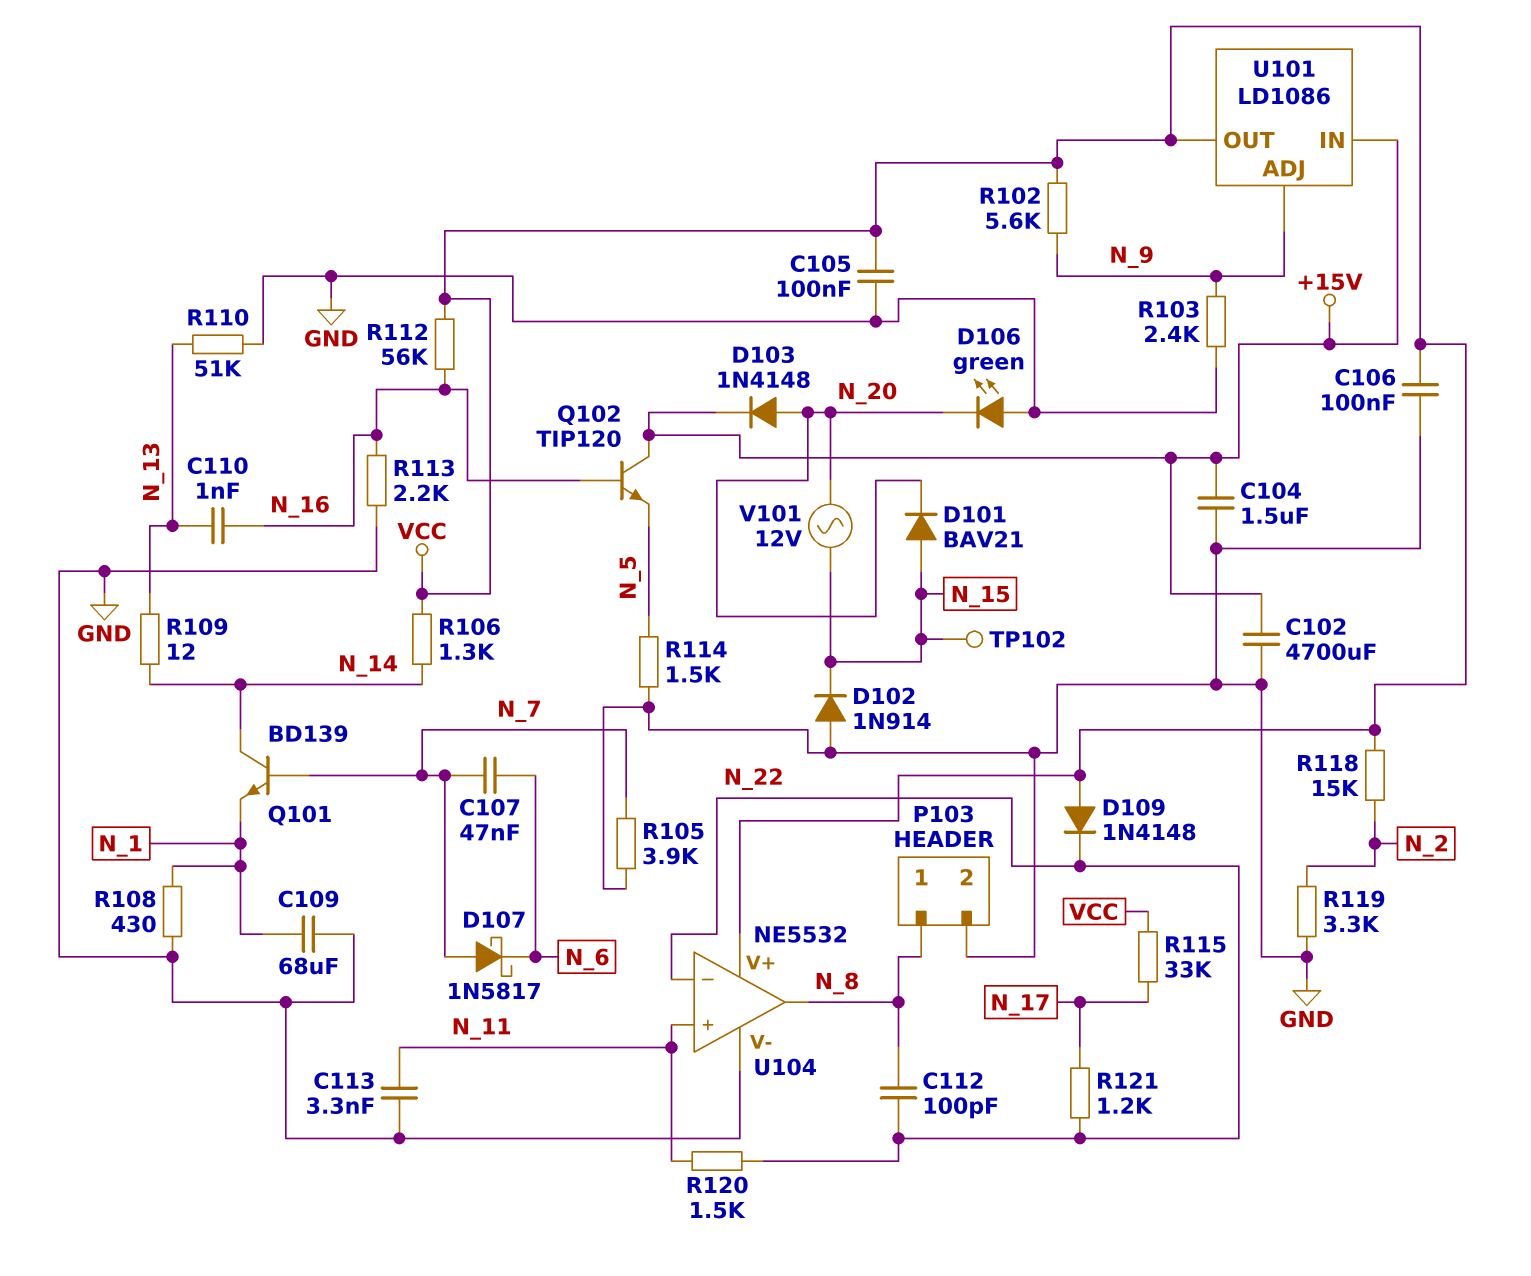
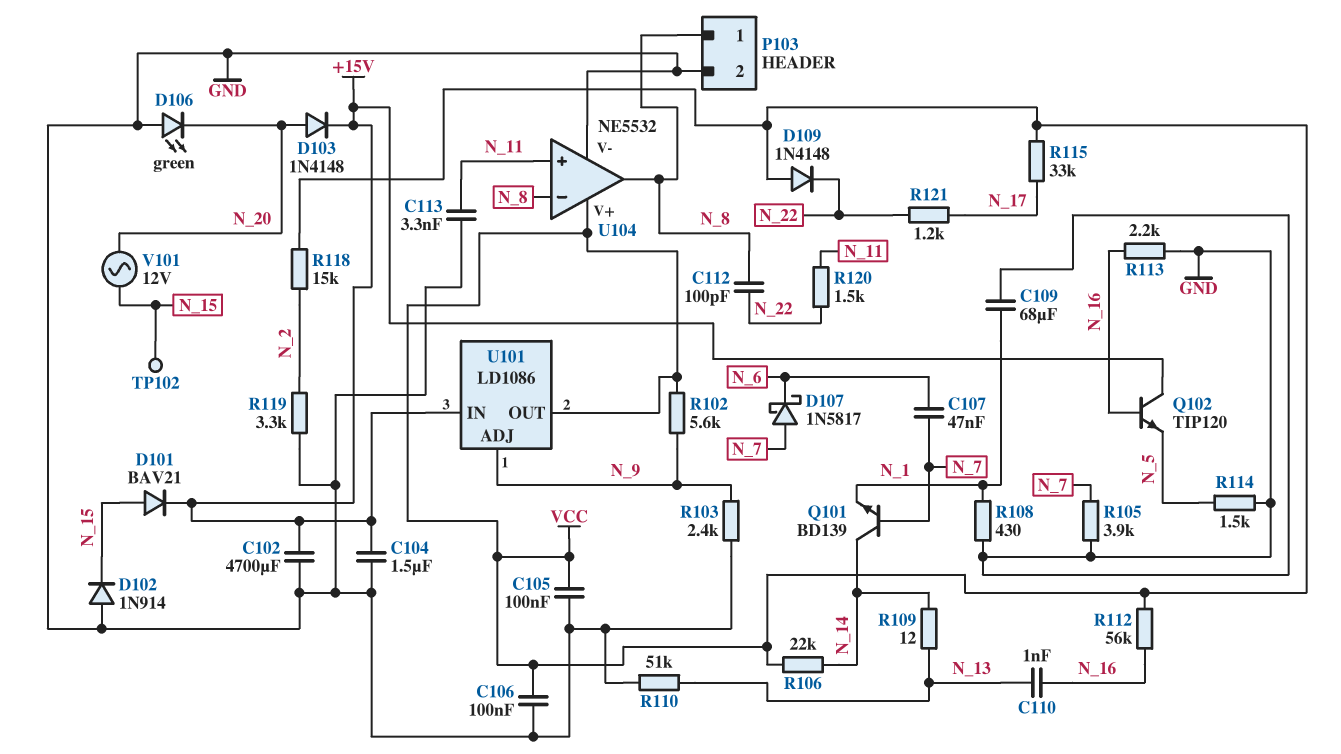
D101: diode BAV21 (A N_15, K N_20) -> diode BAV21 (A N_15, K +15V)
R106: 1.3k (N_14, VCC) -> 22k (N_14, VCC)
U104 pin in-: N_22 -> N_8

